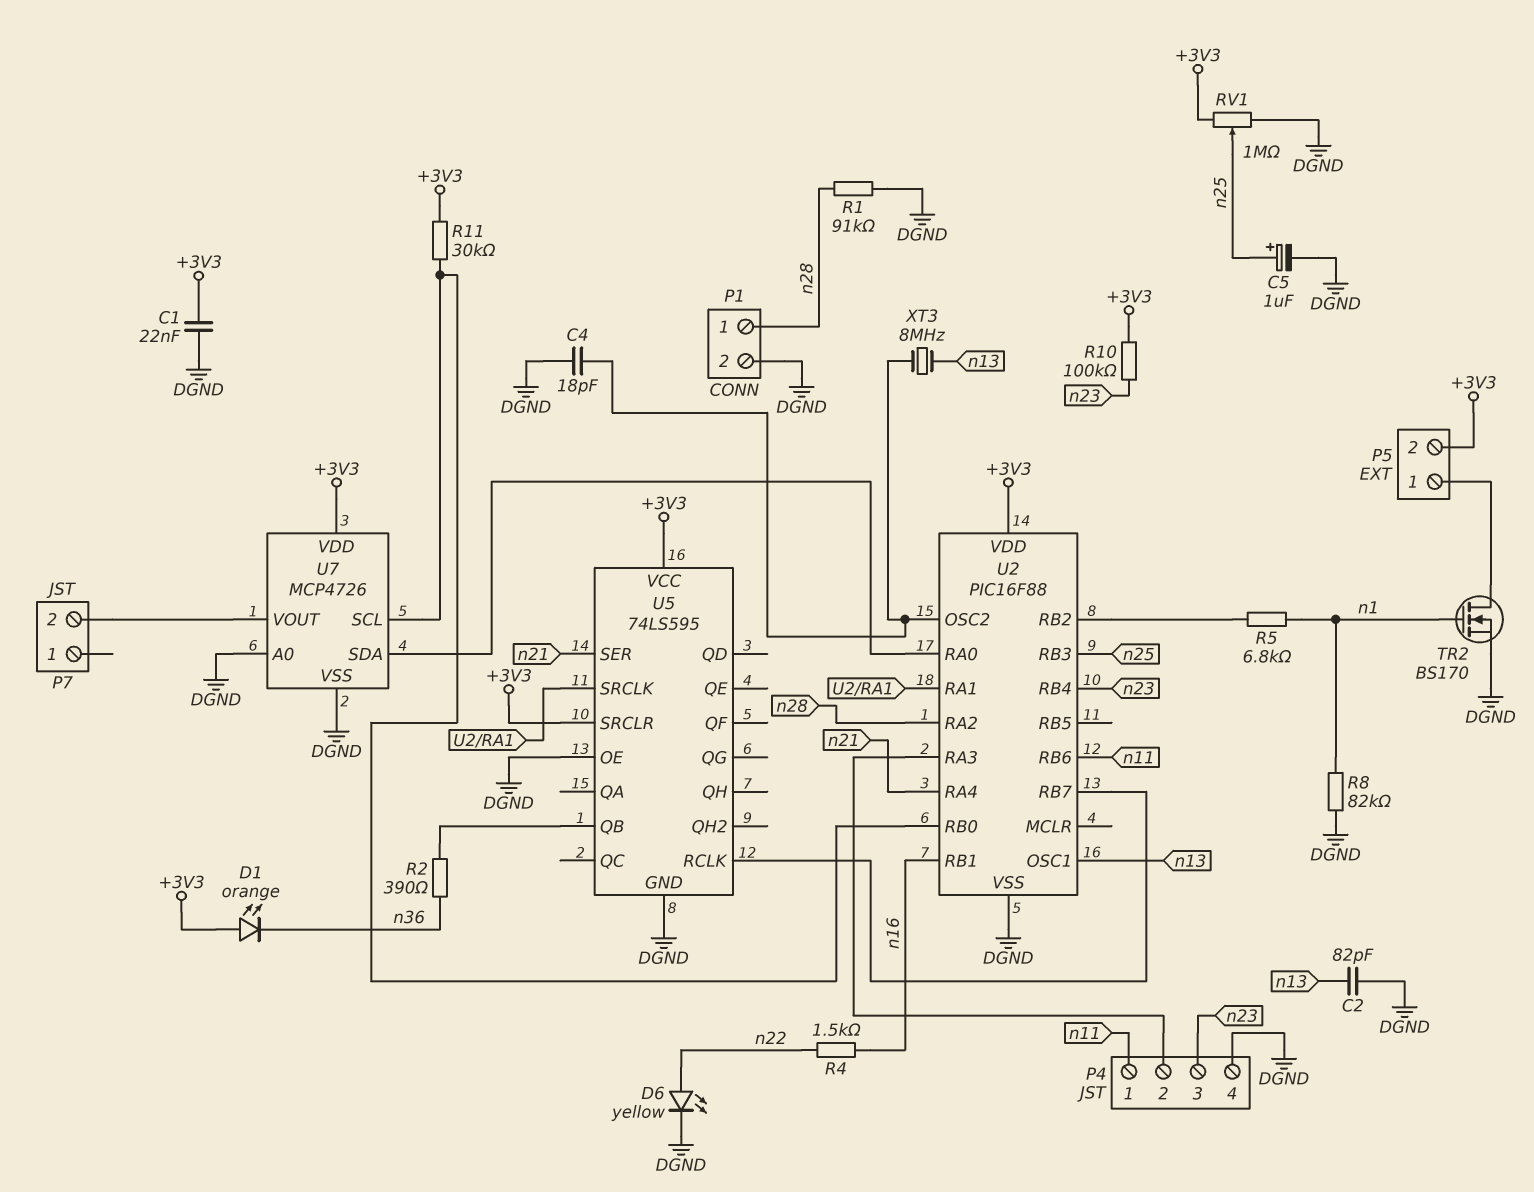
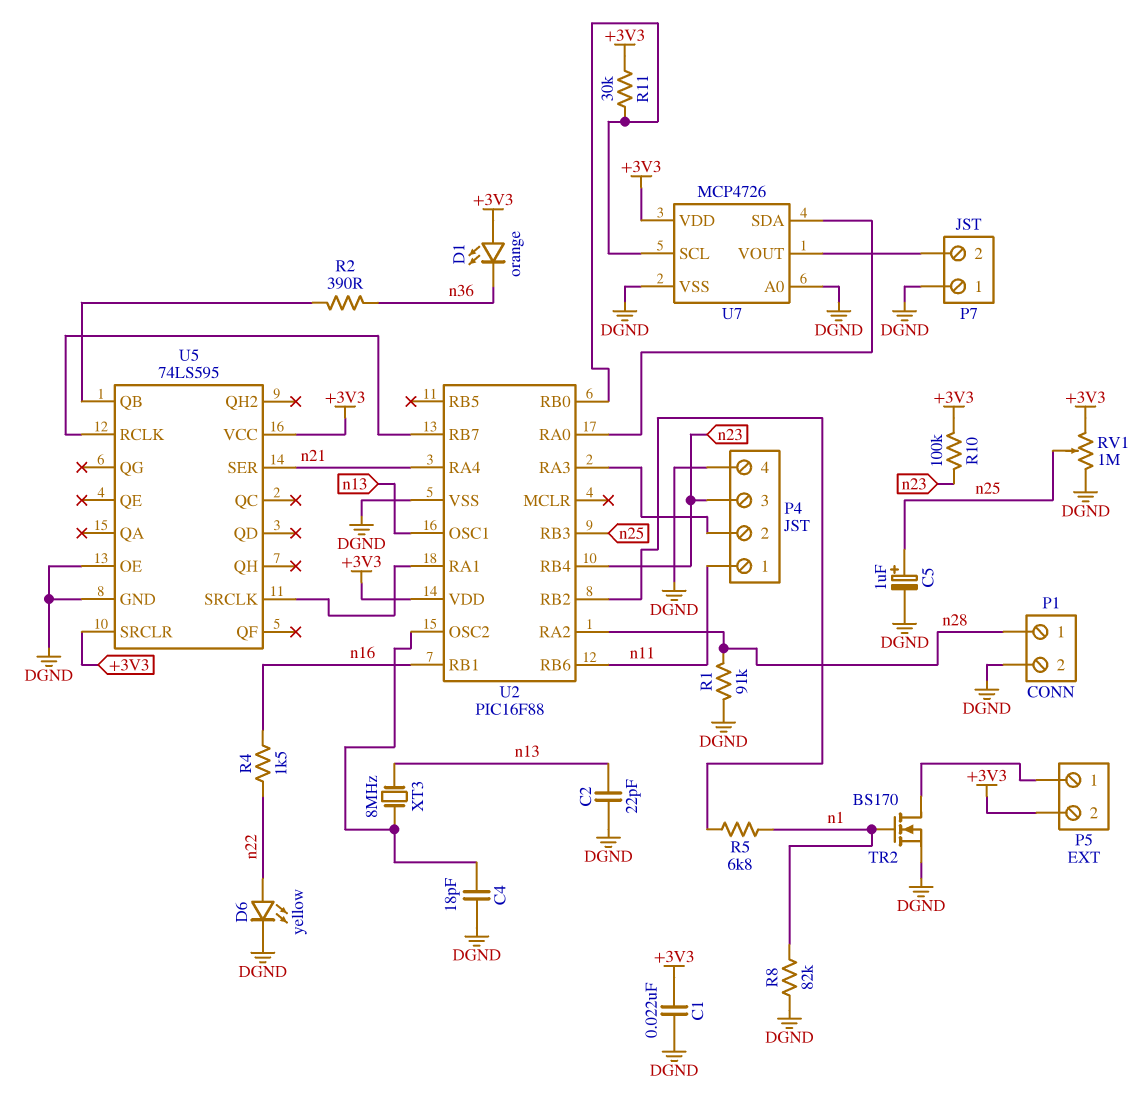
C2: 82pF (DGND, n13) -> 22pF (DGND, n13)
P7 pin 1: none -> DGND

